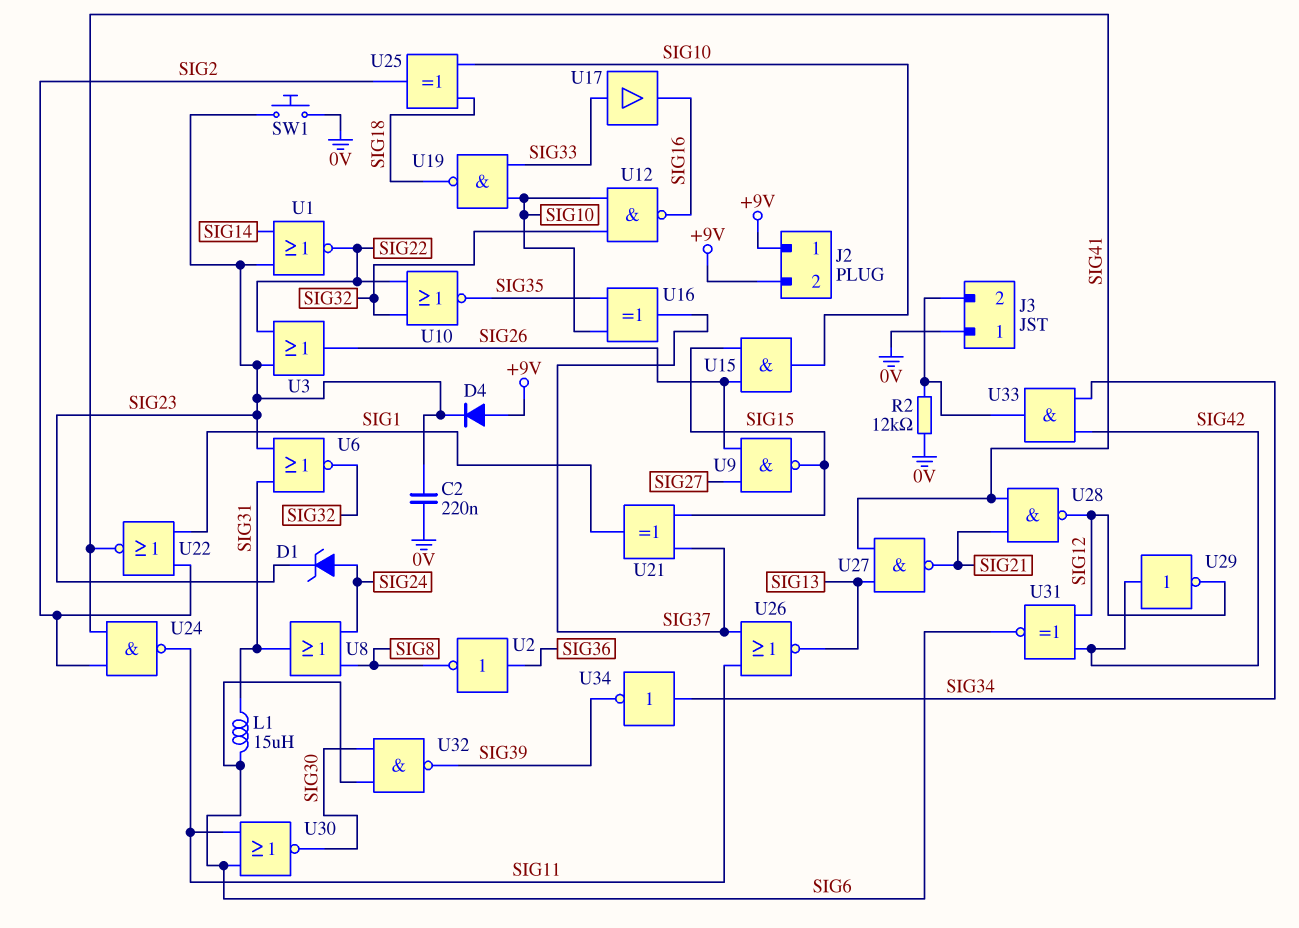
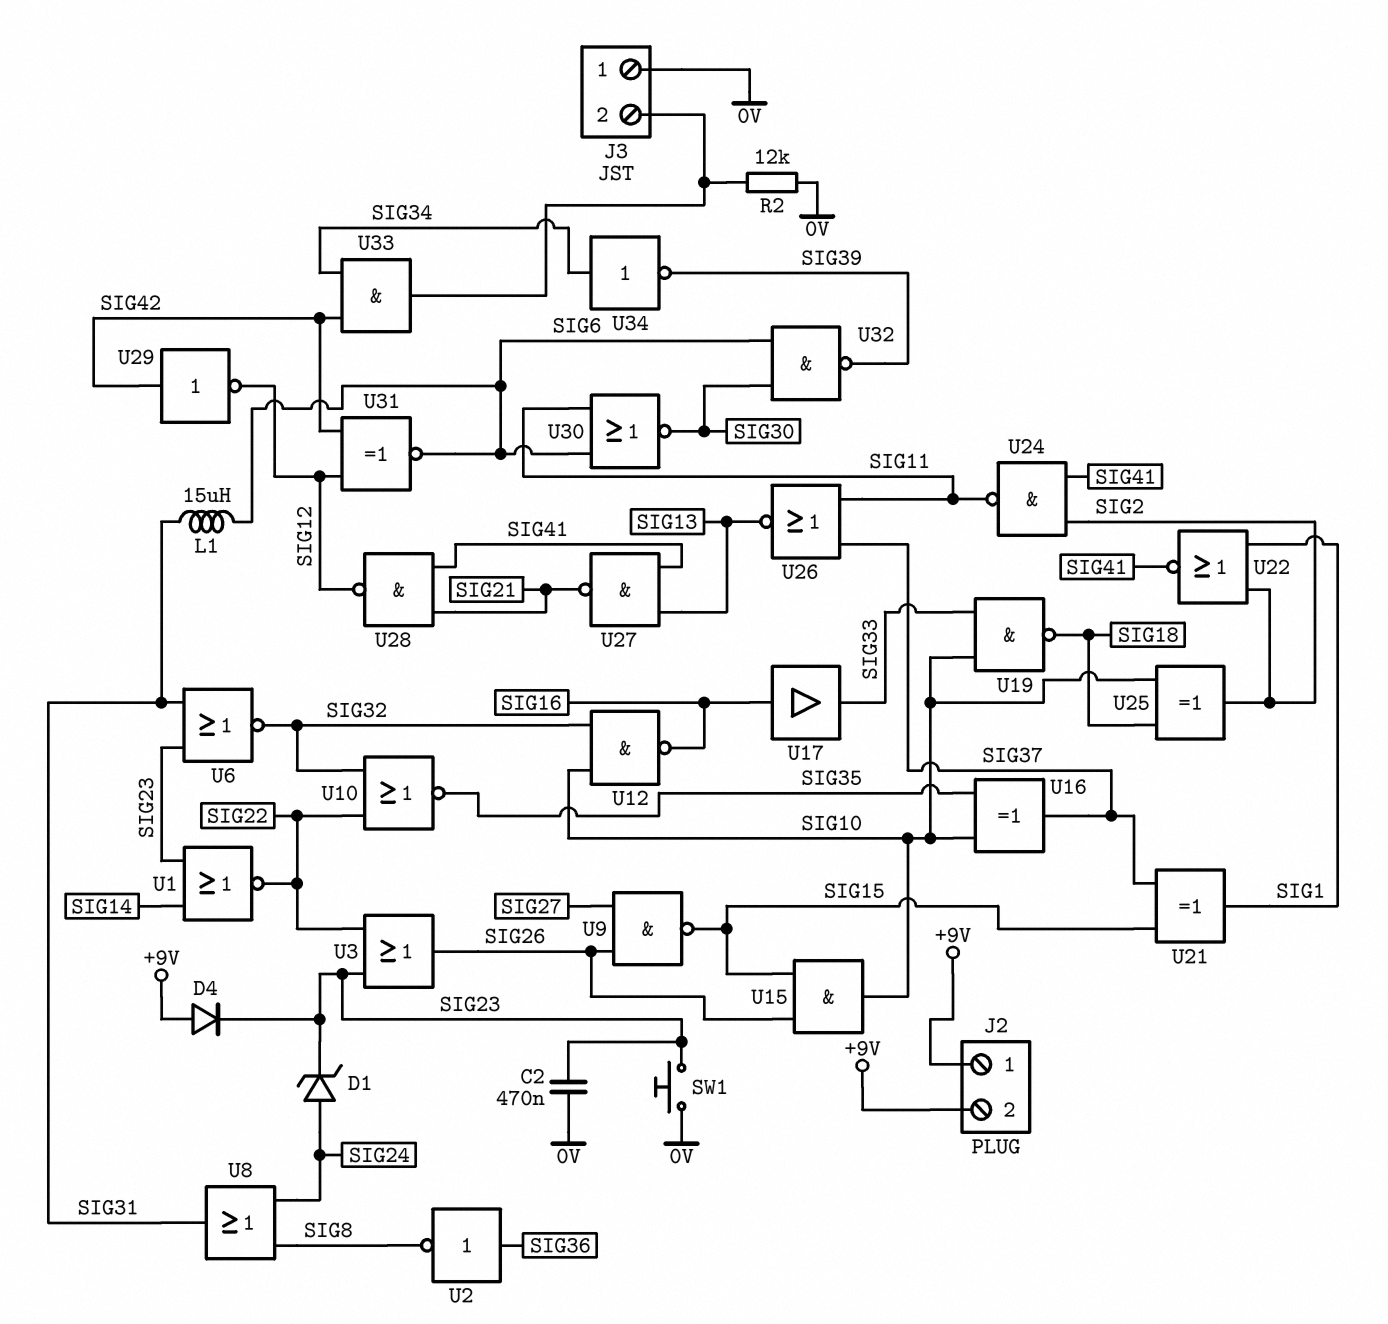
C2: 220nF (0V, SIG23) -> 470nF (0V, SIG23)
U17: buffer (in SIG33, out SIG16) -> buffer (in SIG16, out SIG33)

